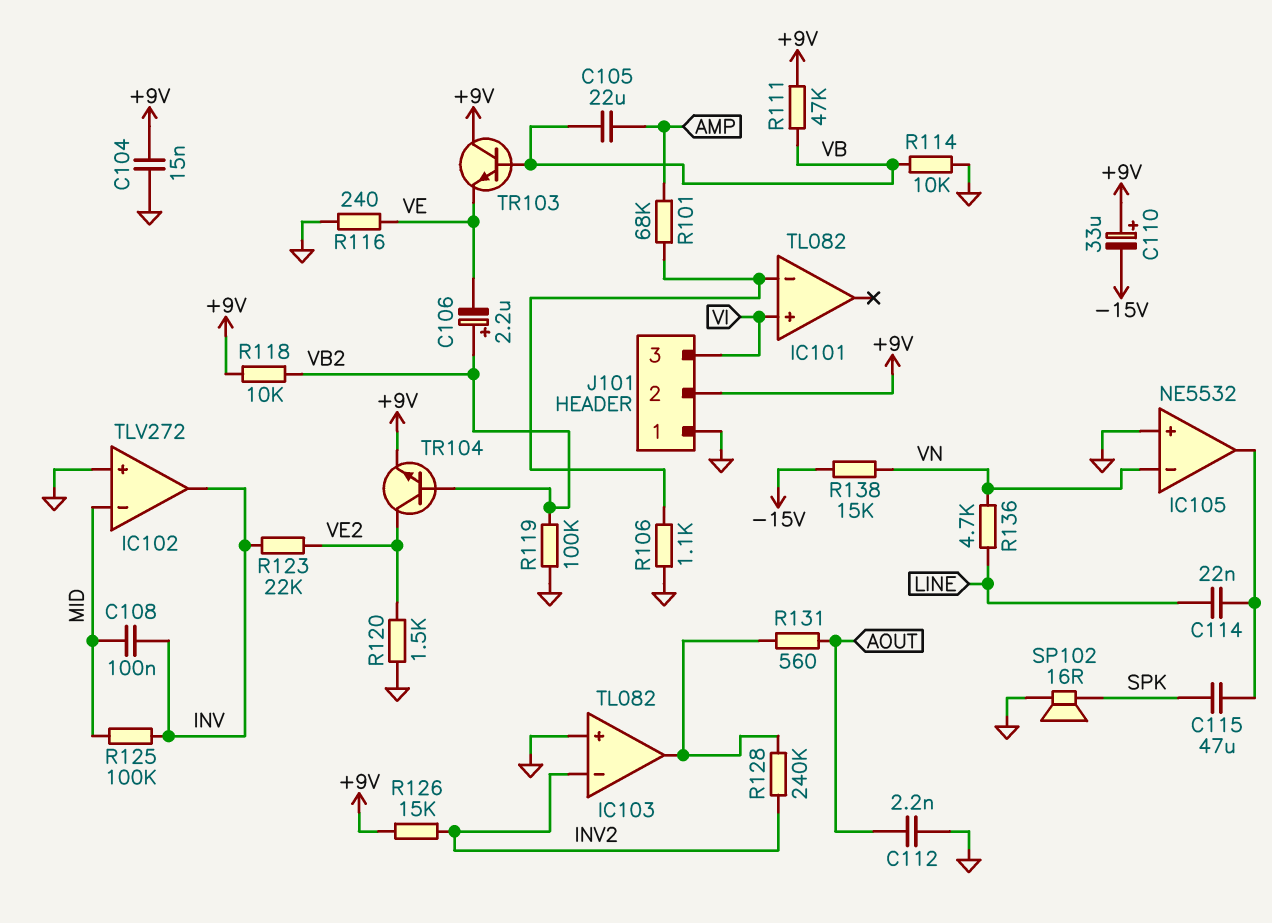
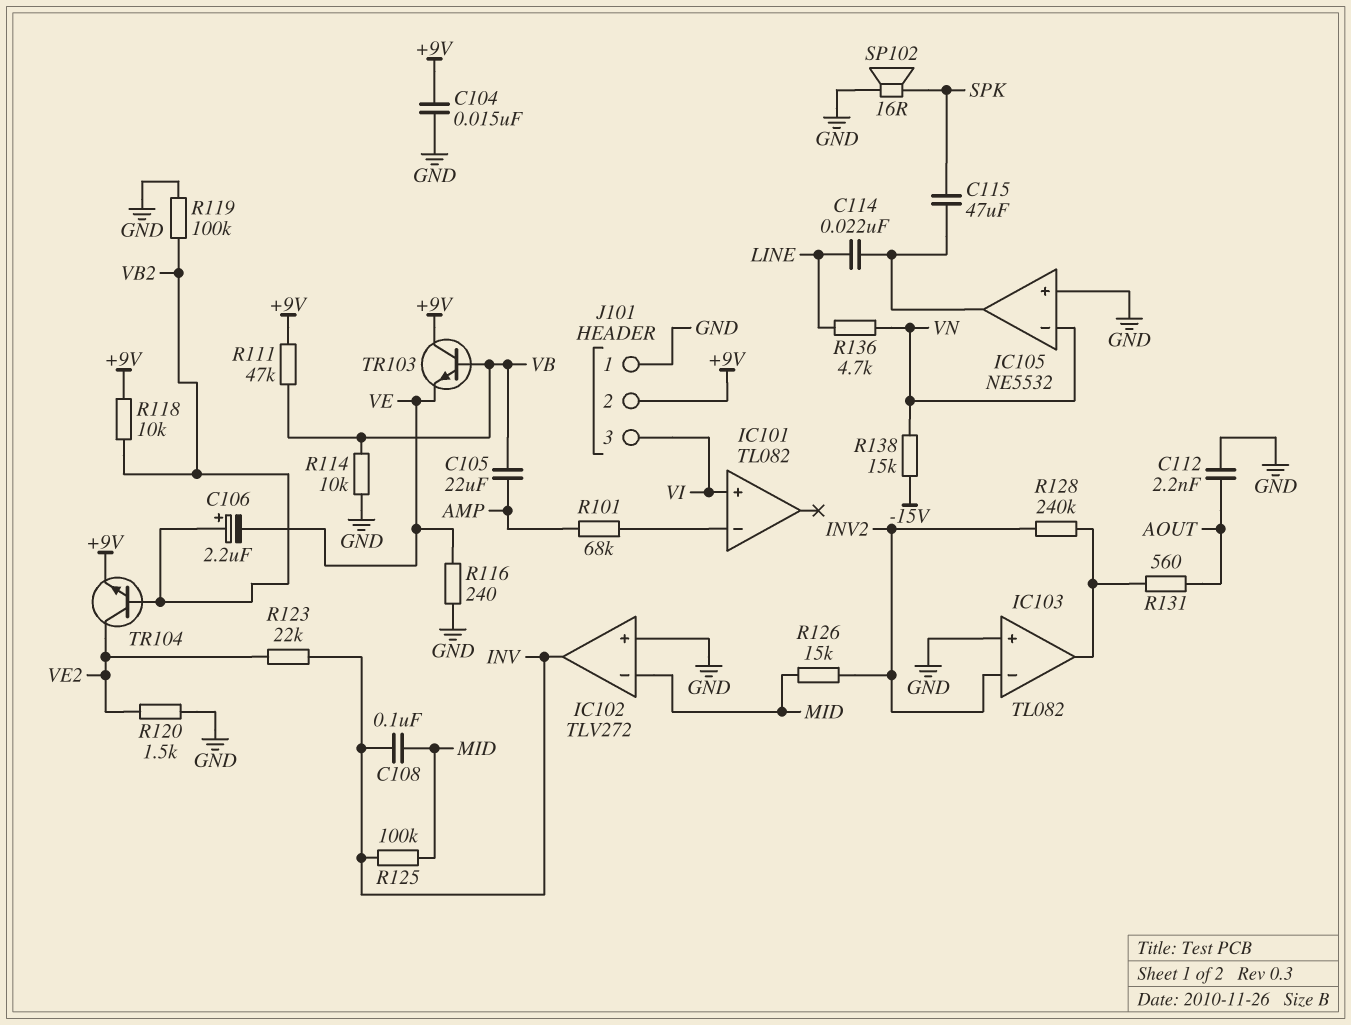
C110: 33uF (plus +9V, minus -15V) -> none
R106: 1.1k (GND, IC101/in-) -> none
R126: 15k (+9V, INV2) -> 15k (INV2, MID)

